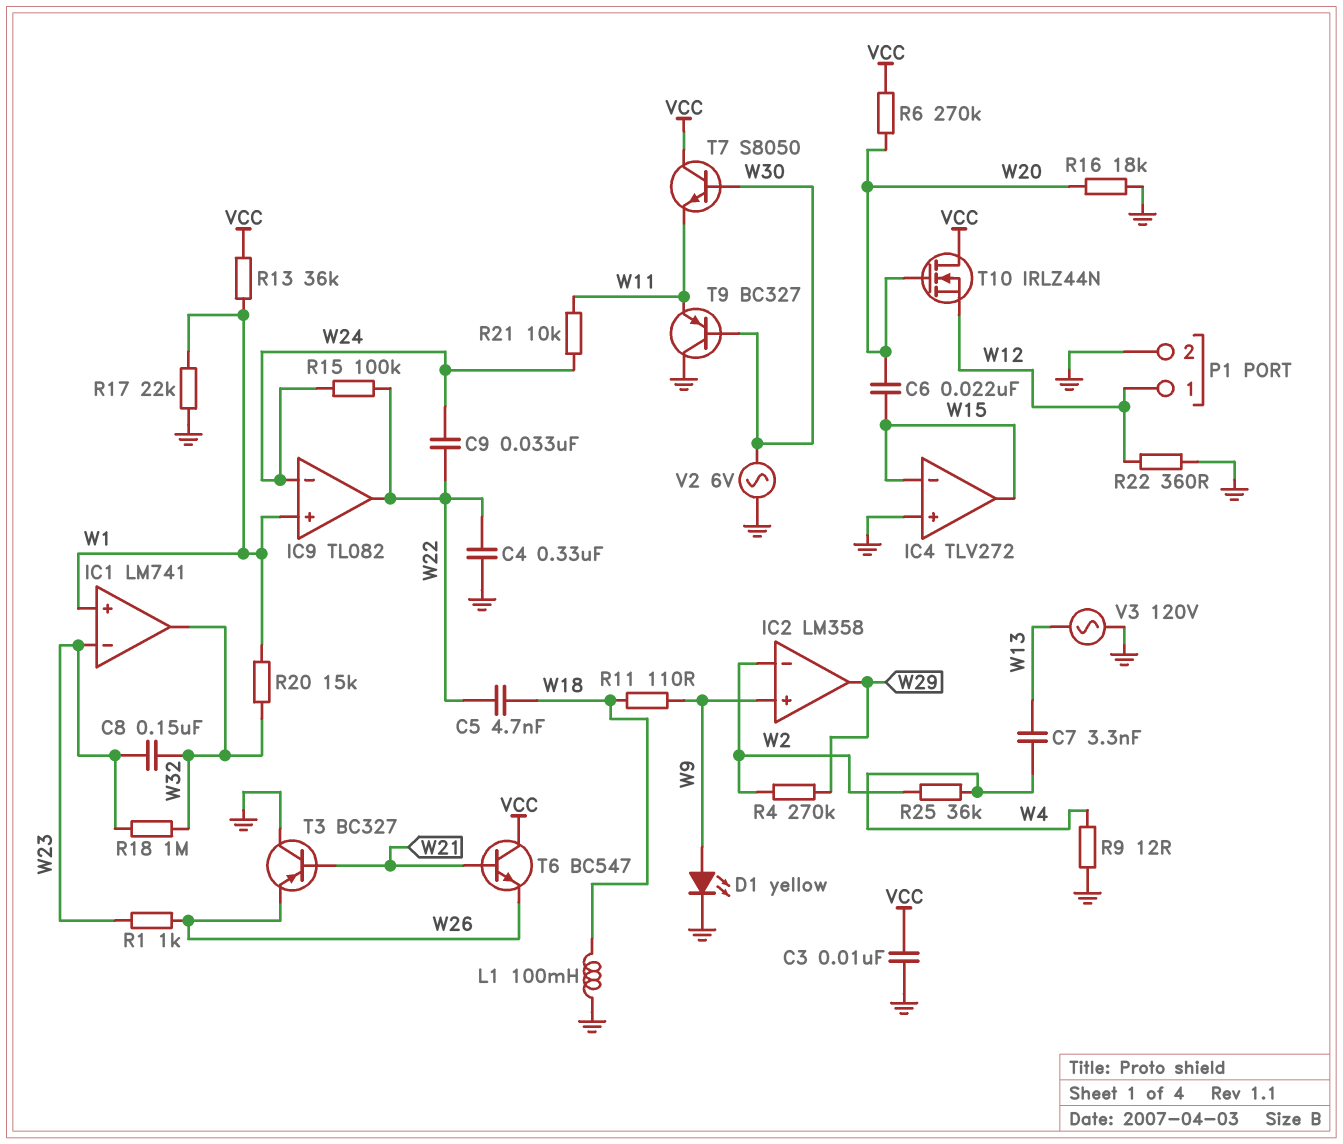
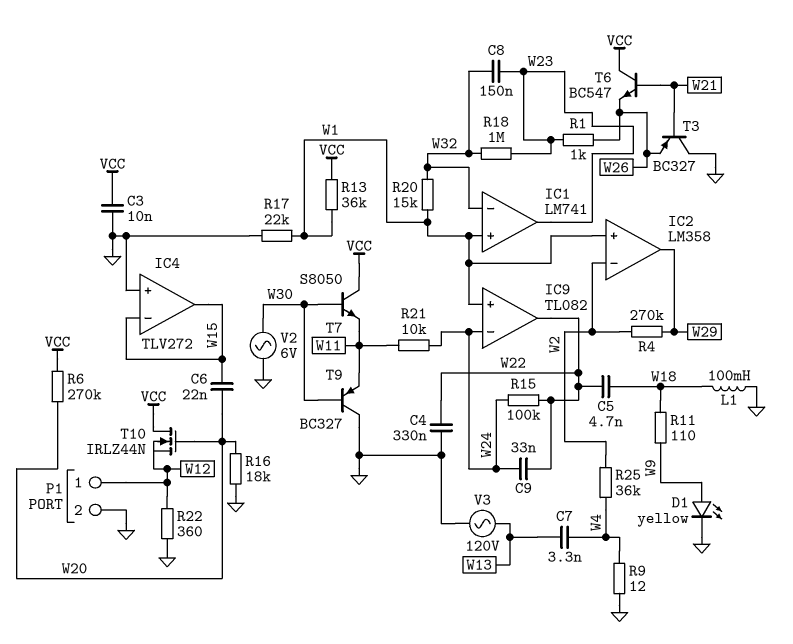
IC1 pin in-: W23 -> W32
IC1 pin out: W32 -> W23
IC2 pin in+: W9 -> W1

